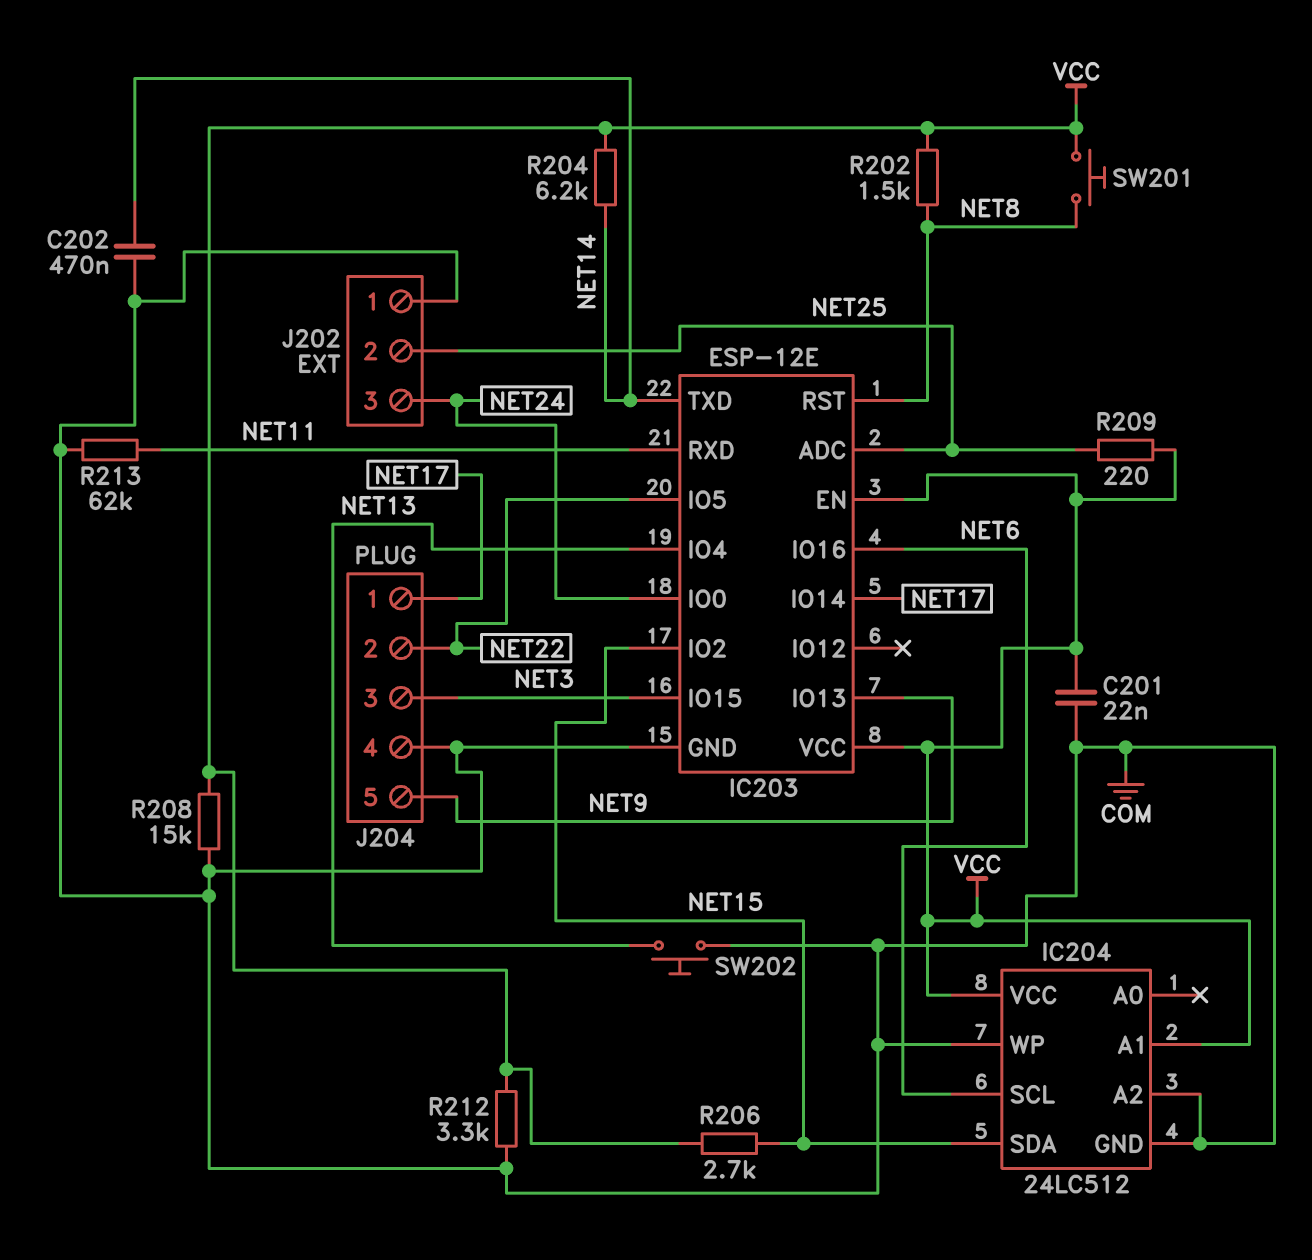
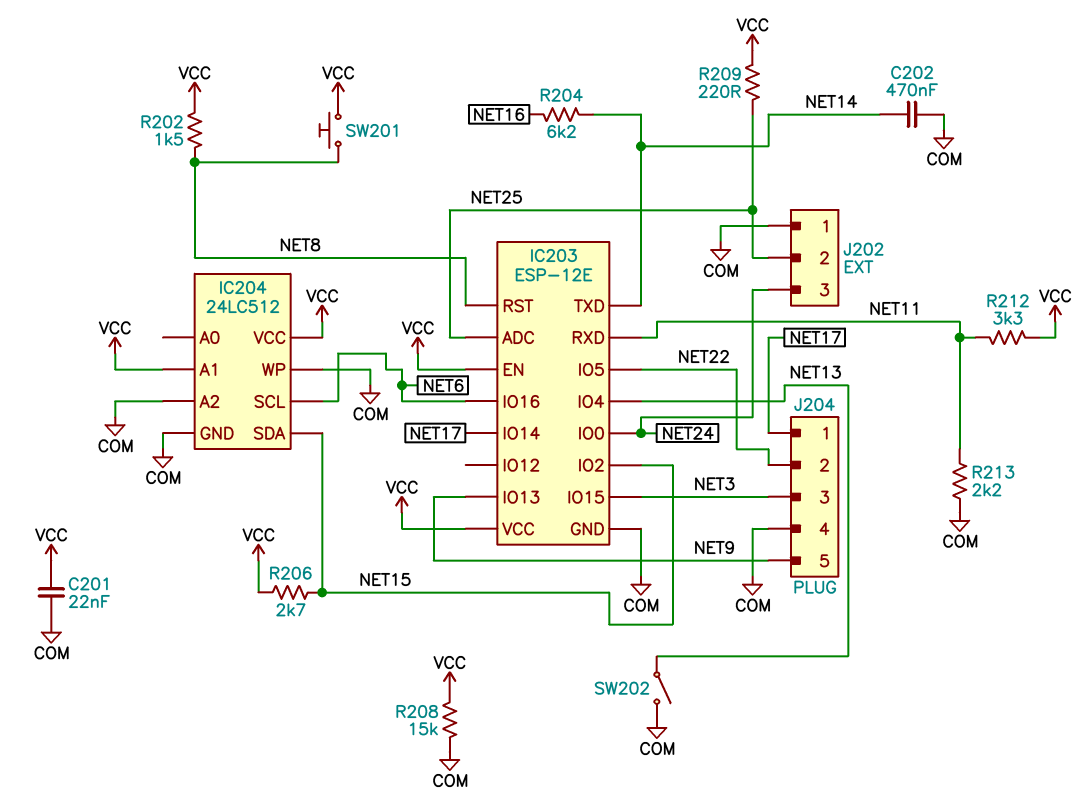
R204: 6.2k (NET14, VCC) -> 6.2k (NET14, NET16)
R212: 3.3k (COM, VCC) -> 3.3k (NET11, VCC)
R213: 62k (COM, NET11) -> 2.2k (COM, NET11)
SW202: button (COM, NET13) -> switch (COM, NET13)

